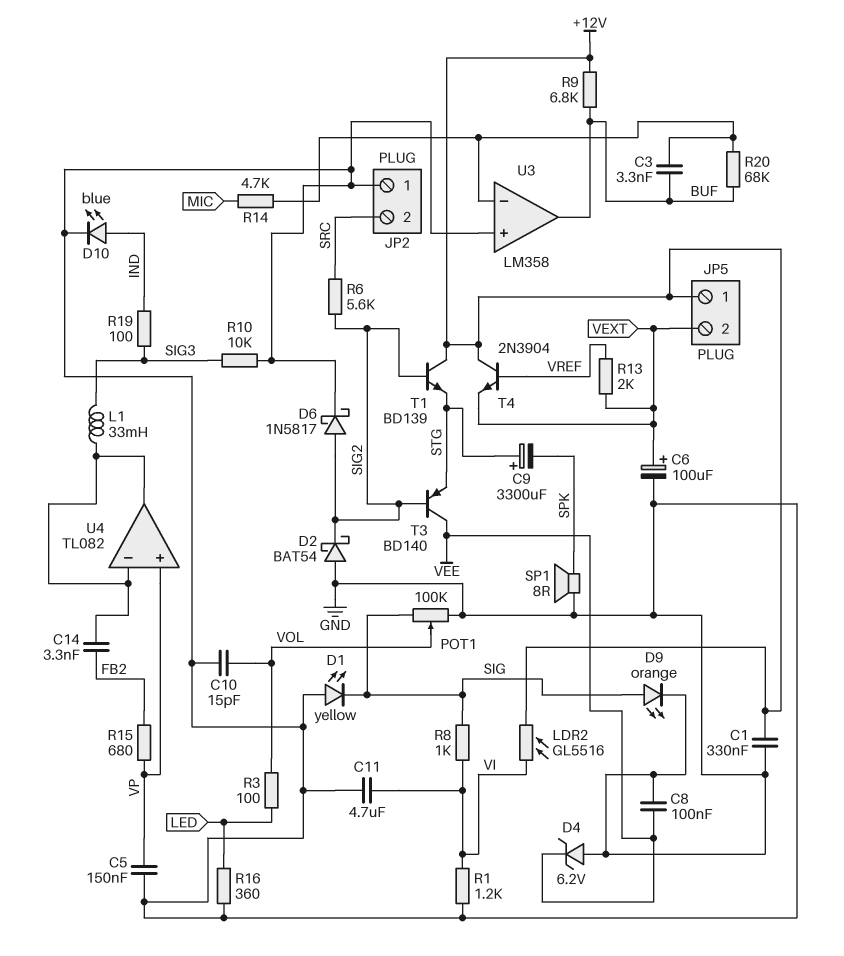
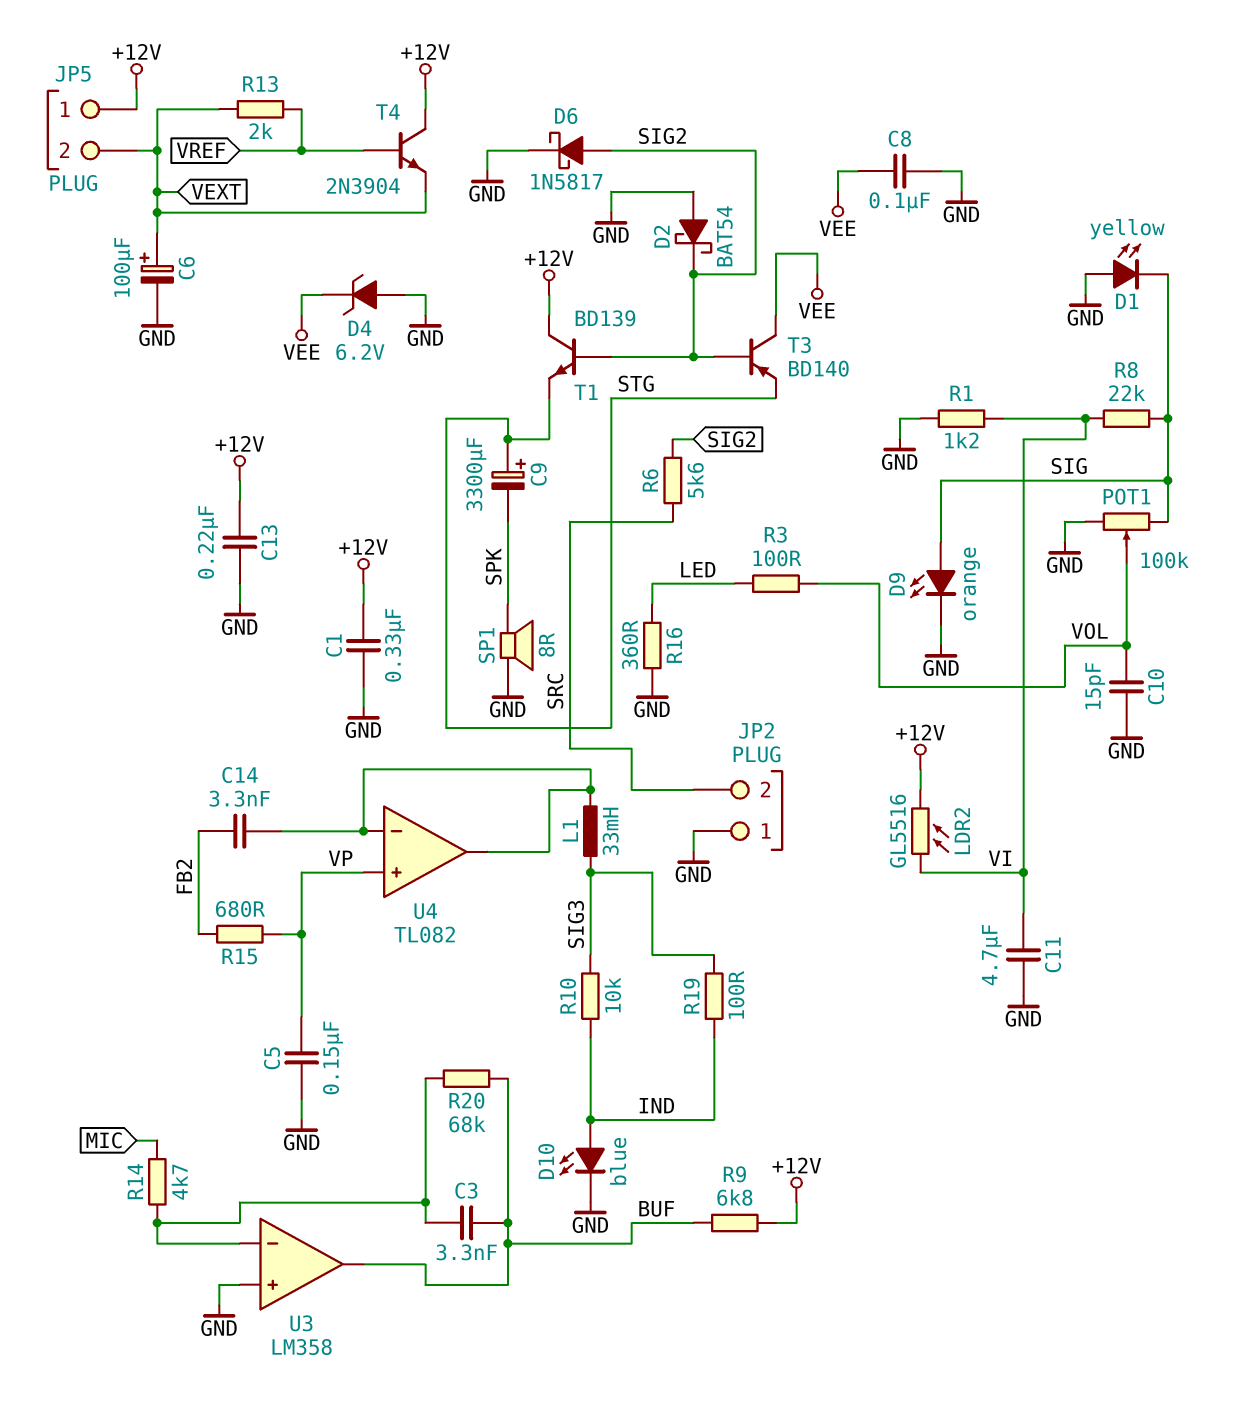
C13: none -> 220nF (+12V, GND)
R8: 1k (SIG, VI) -> 22k (SIG, VI)
R10: 10k (GND, SIG3) -> 10k (IND, SIG3)

